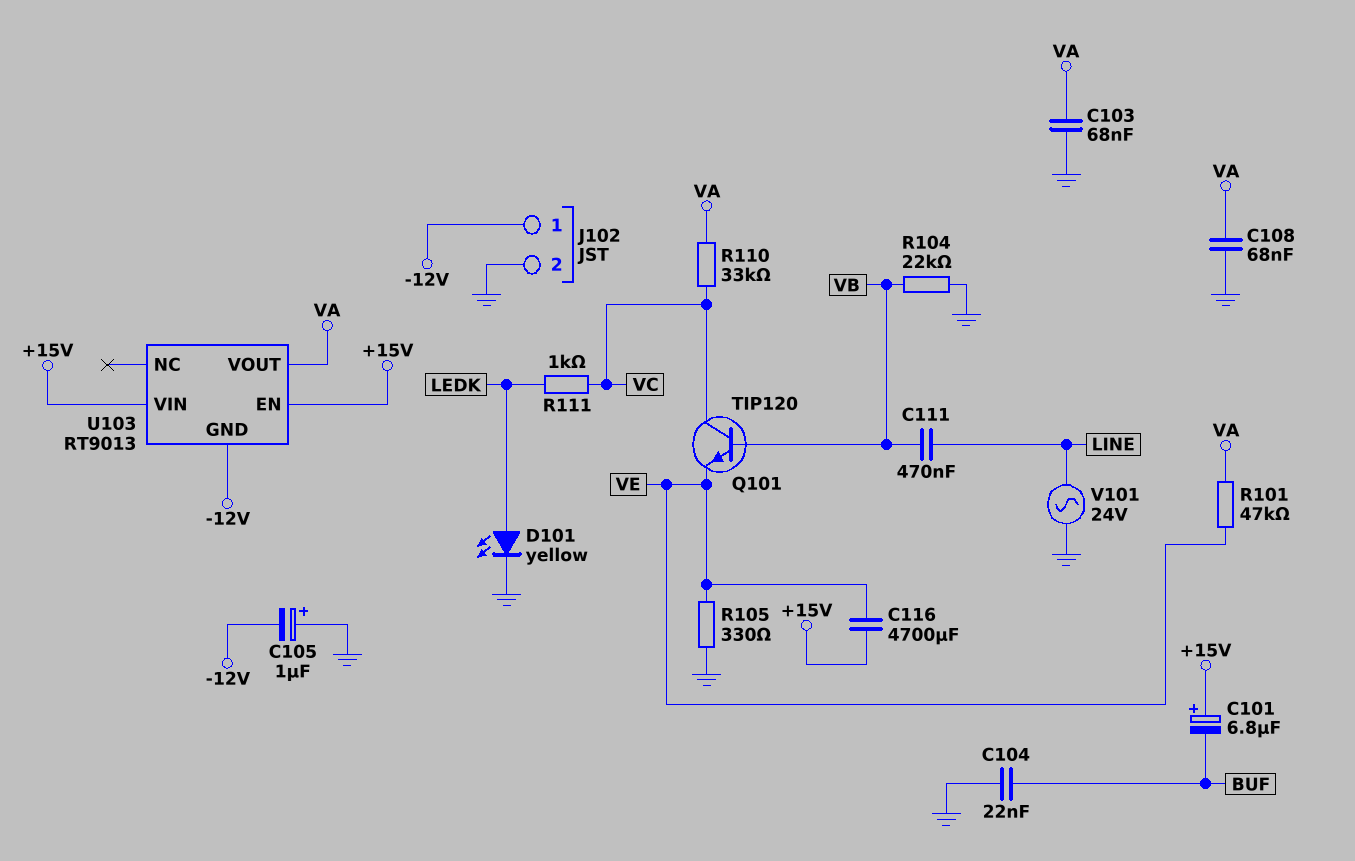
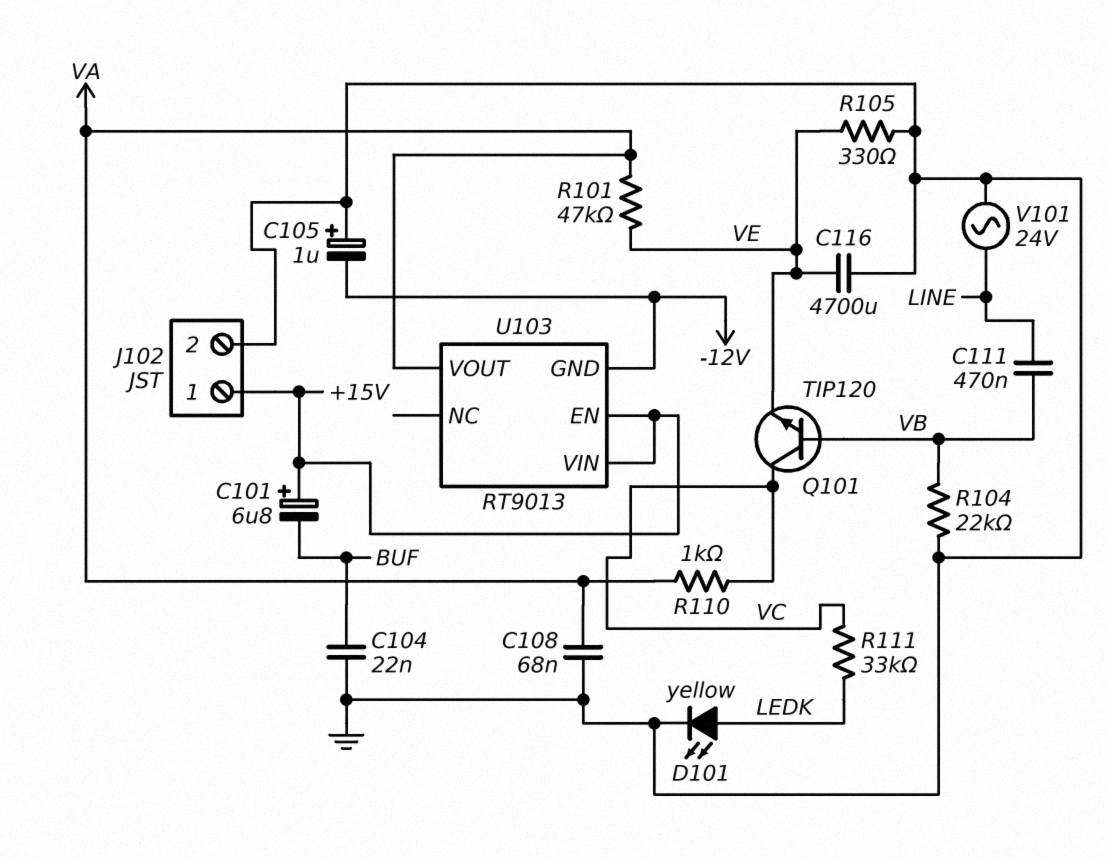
C103: 68nF (GND, VA) -> none
C116: 4700uF (+15V, VE) -> 4700uF (GND, VE)
J102 pin 1: -12V -> +15V
R110: 33k (VA, VC) -> 1k (VA, VC)
R111: 1k (LEDK, VC) -> 33k (LEDK, VC)

